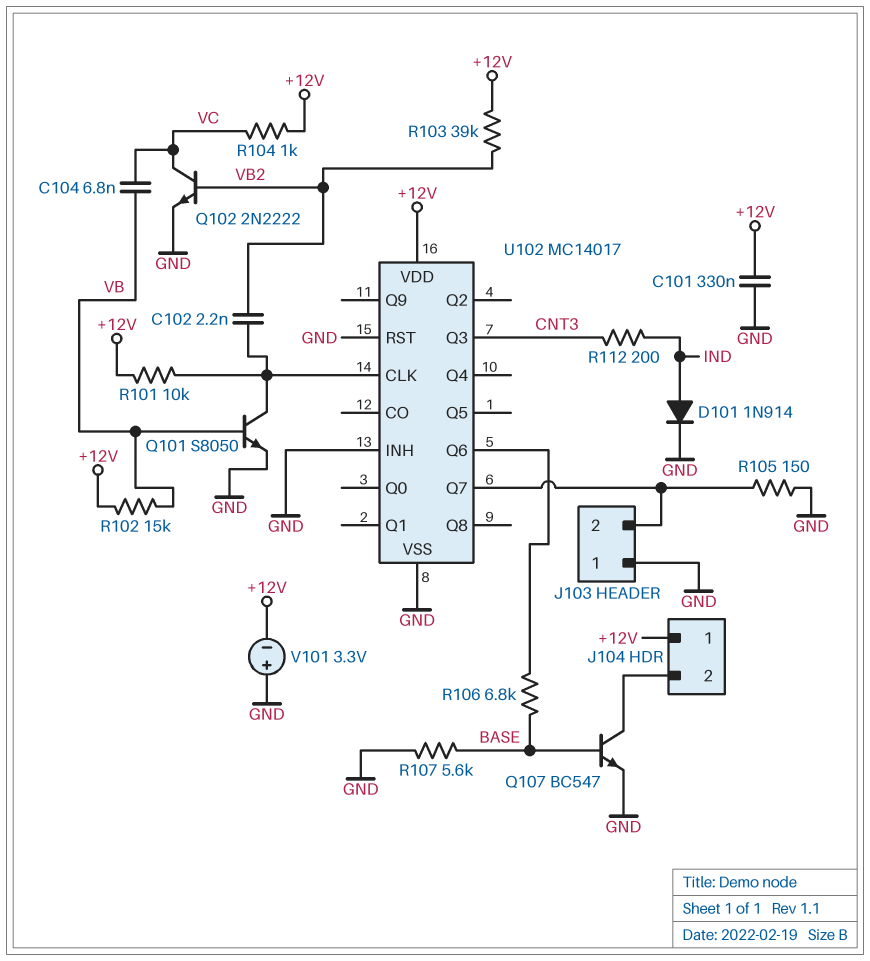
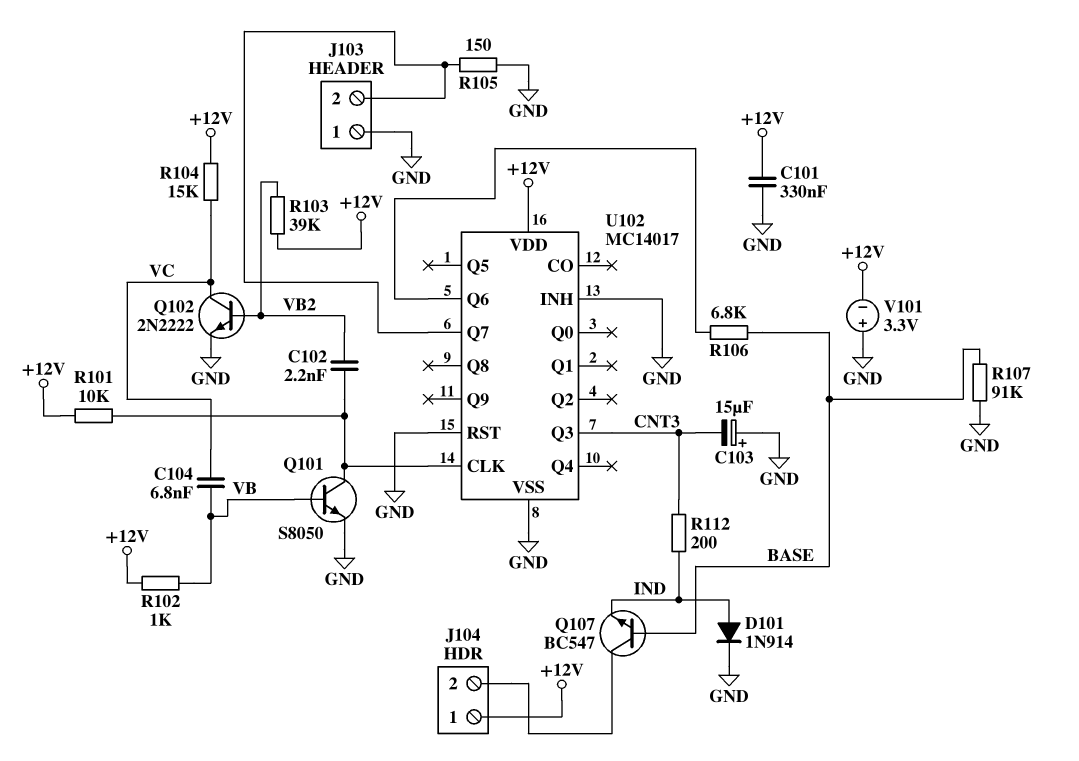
C103: none -> 15uF (plus GND, minus CNT3)
Q107: NPN BC547 (B BASE, C J104/2, E GND) -> NPN BC547 (B BASE, C J104/2, E IND)
R102: 15k (+12V, VB) -> 1k (+12V, VB)
R104: 1k (+12V, VC) -> 15k (+12V, VC)
R107: 5.6k (BASE, GND) -> 91k (BASE, GND)

